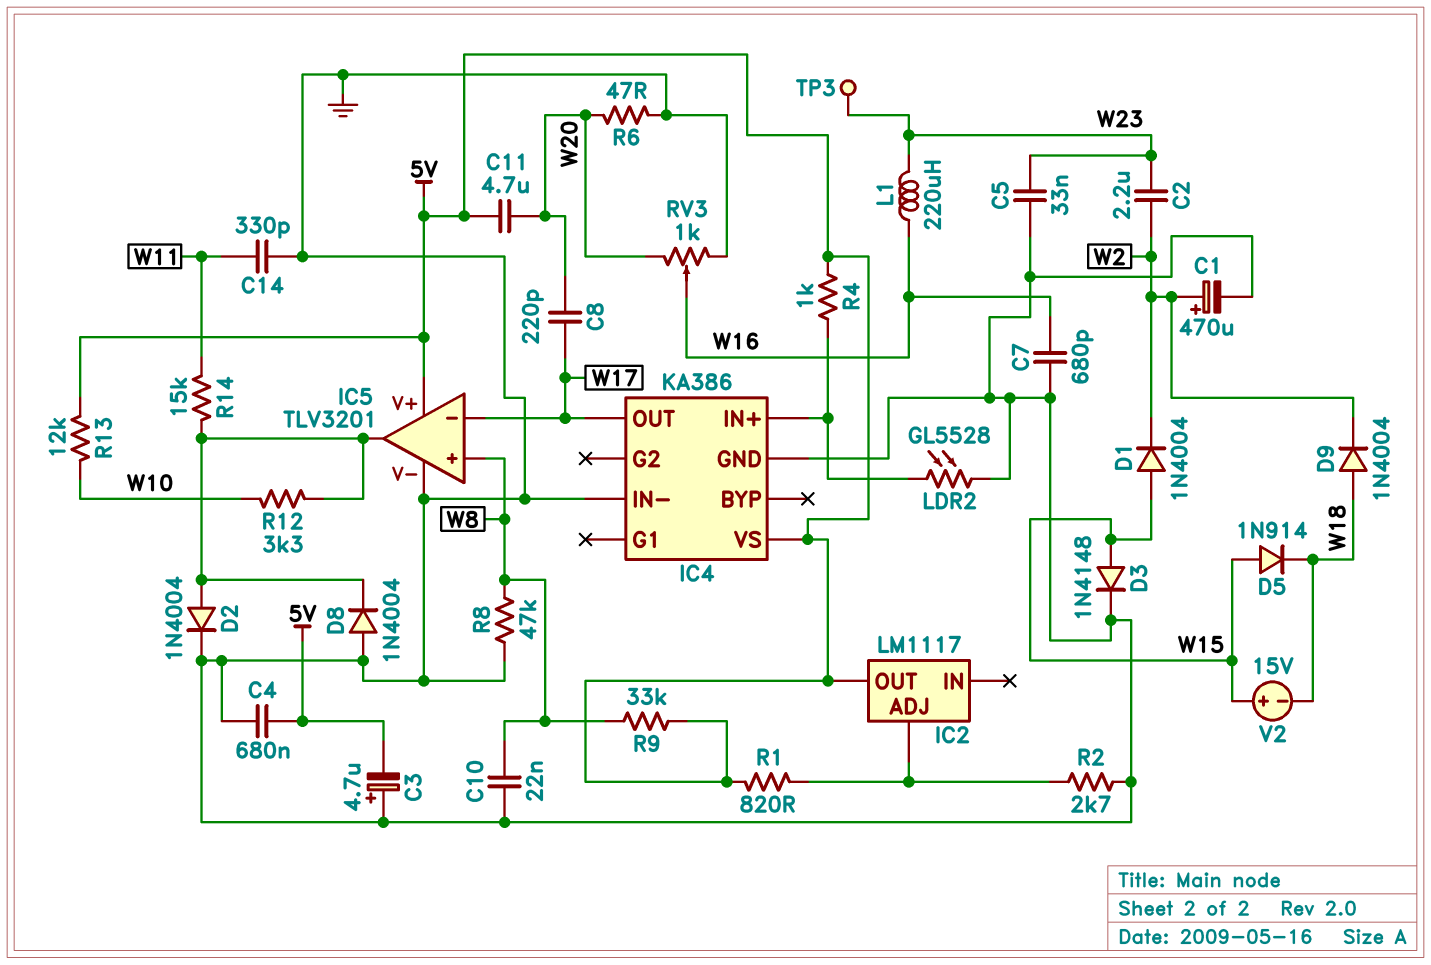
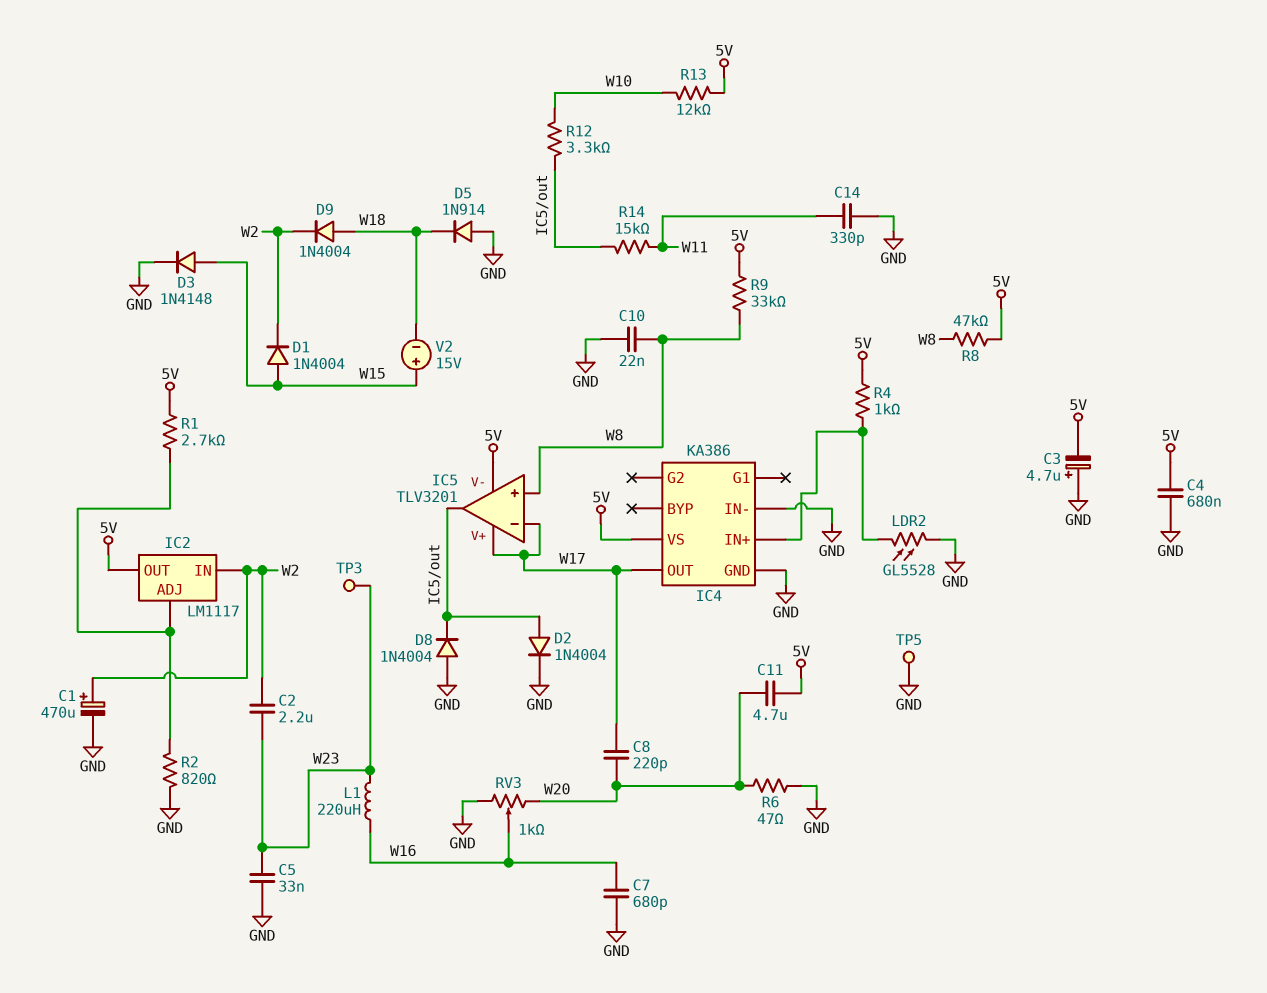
D5: diode 1N914 (A W15, K W18) -> diode 1N914 (A GND, K W18)
IC2 pin IN: none -> W2
IC5 pin V+: 5V -> W17
IC5 pin V-: GND -> 5V
R1: 820 (5V, IC2/ADJ) -> 2.7k (5V, IC2/ADJ)
R2: 2.7k (GND, IC2/ADJ) -> 820 (GND, IC2/ADJ)
R8: 47k (GND, W8) -> 47k (5V, W8)
TP5: none -> test point (GND)

